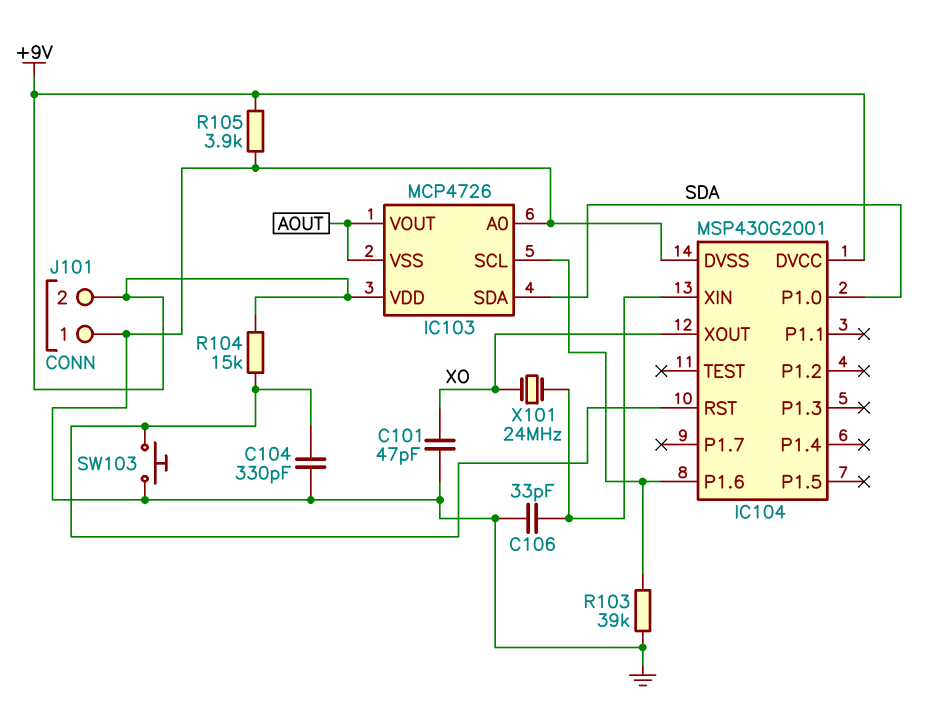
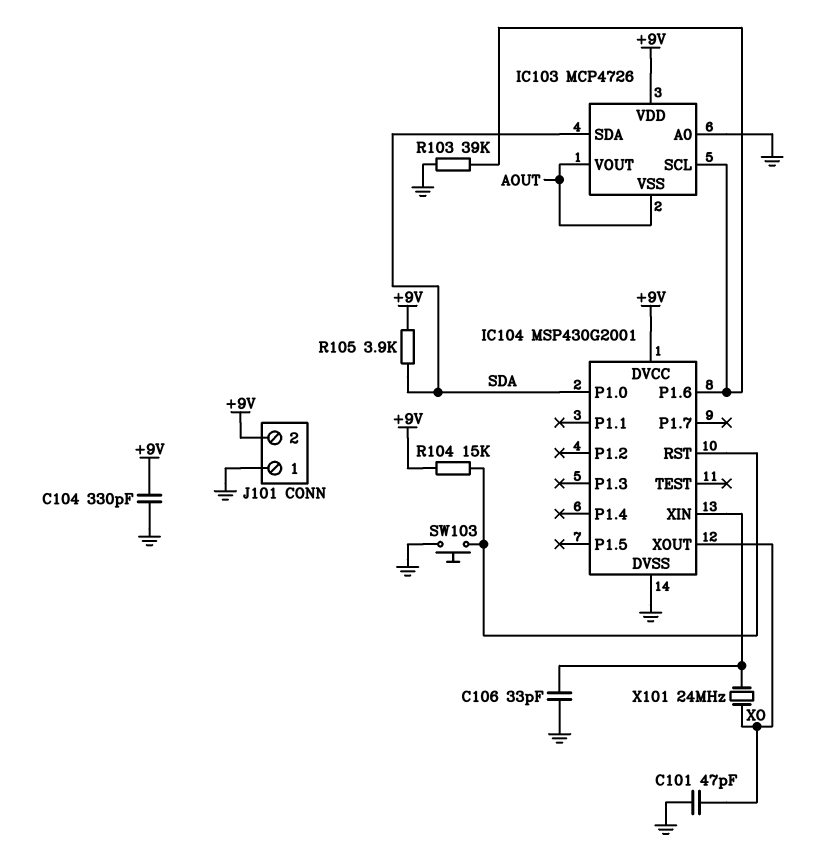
C104: 330pF (GND, IC104/RST) -> 330pF (+9V, GND)
R105: 3.9k (+9V, GND) -> 3.9k (+9V, SDA)

